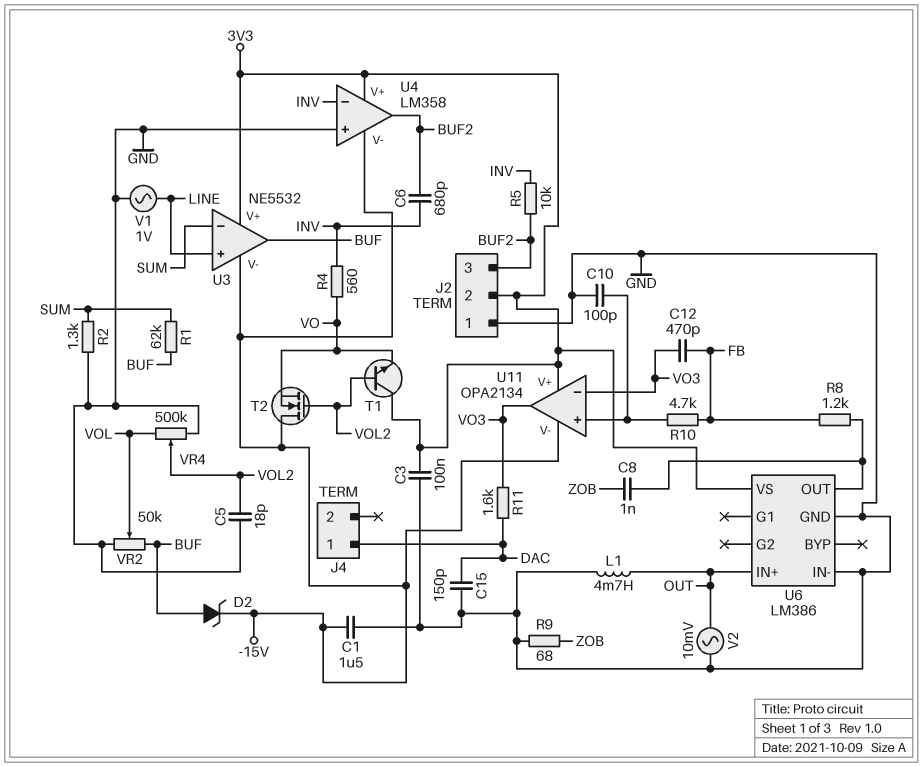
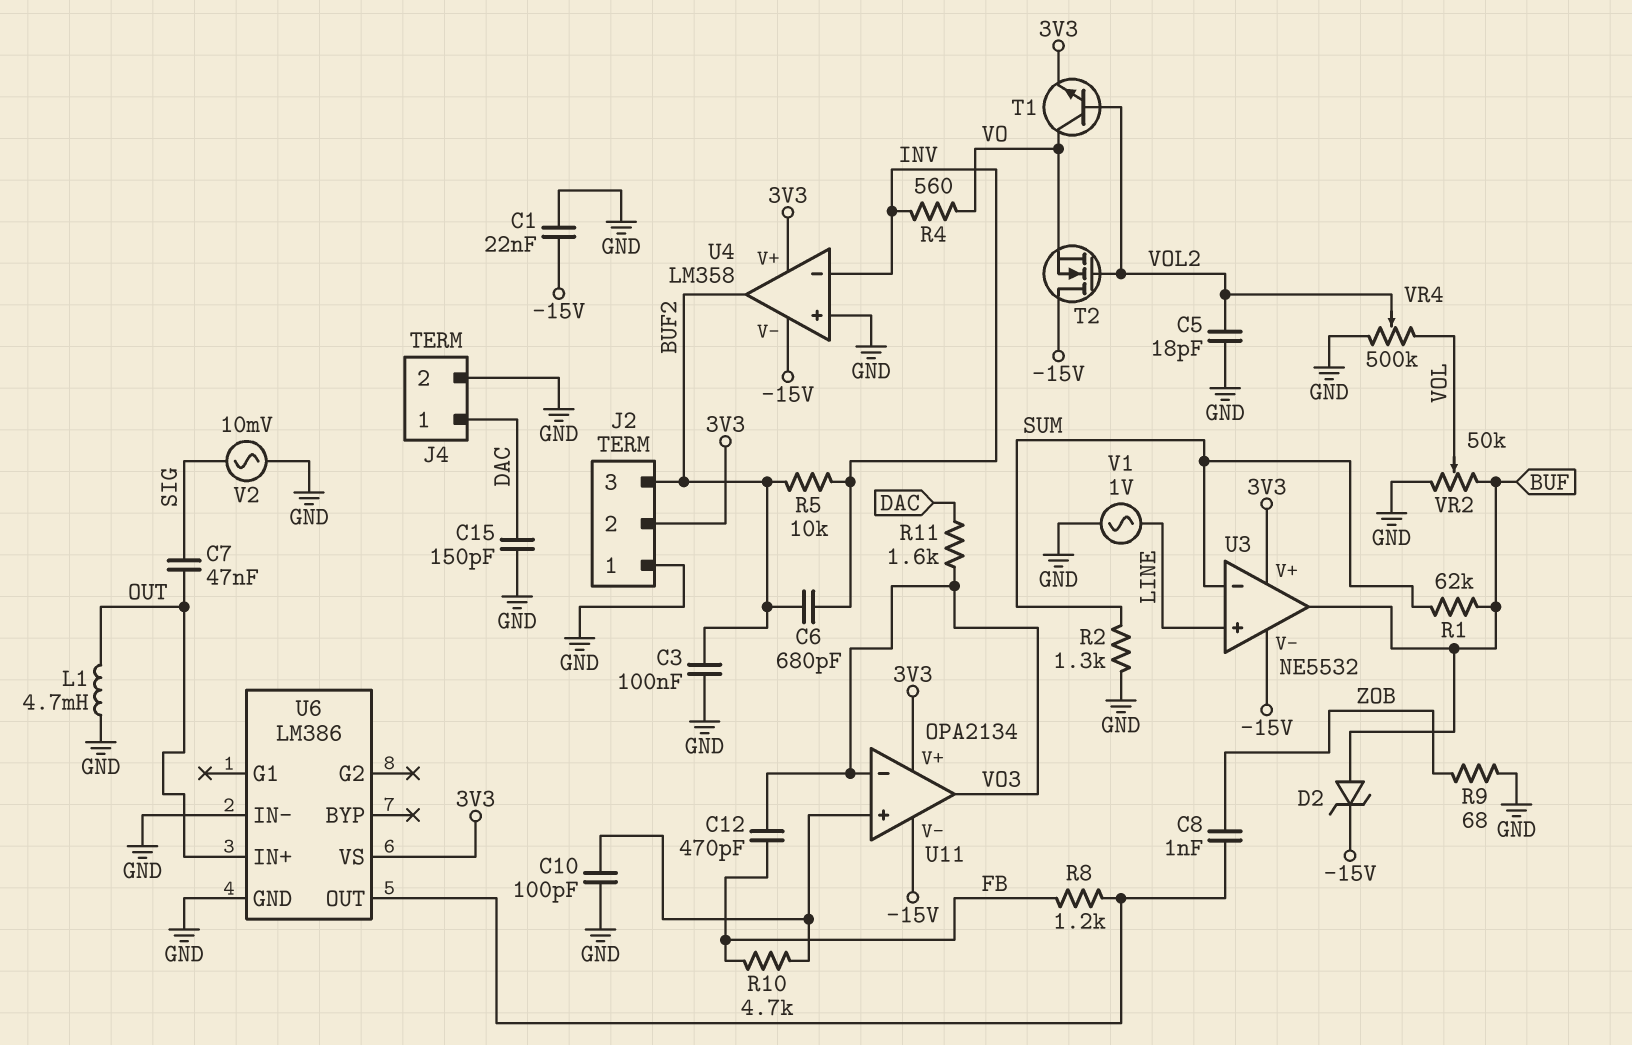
C1: 1.5uF (-15V, GND) -> 22nF (-15V, GND)
C3: 100nF (3V3, GND) -> 100nF (BUF2, GND)
C7: none -> 47nF (OUT, SIG)
J4 pin 2: none -> GND
T1: NPN (B VOL2, C 3V3, E VO) -> NPN (B VOL2, C VO, E 3V3)
V2: AC 10mV (GND, OUT) -> AC 10mV (GND, SIG)

